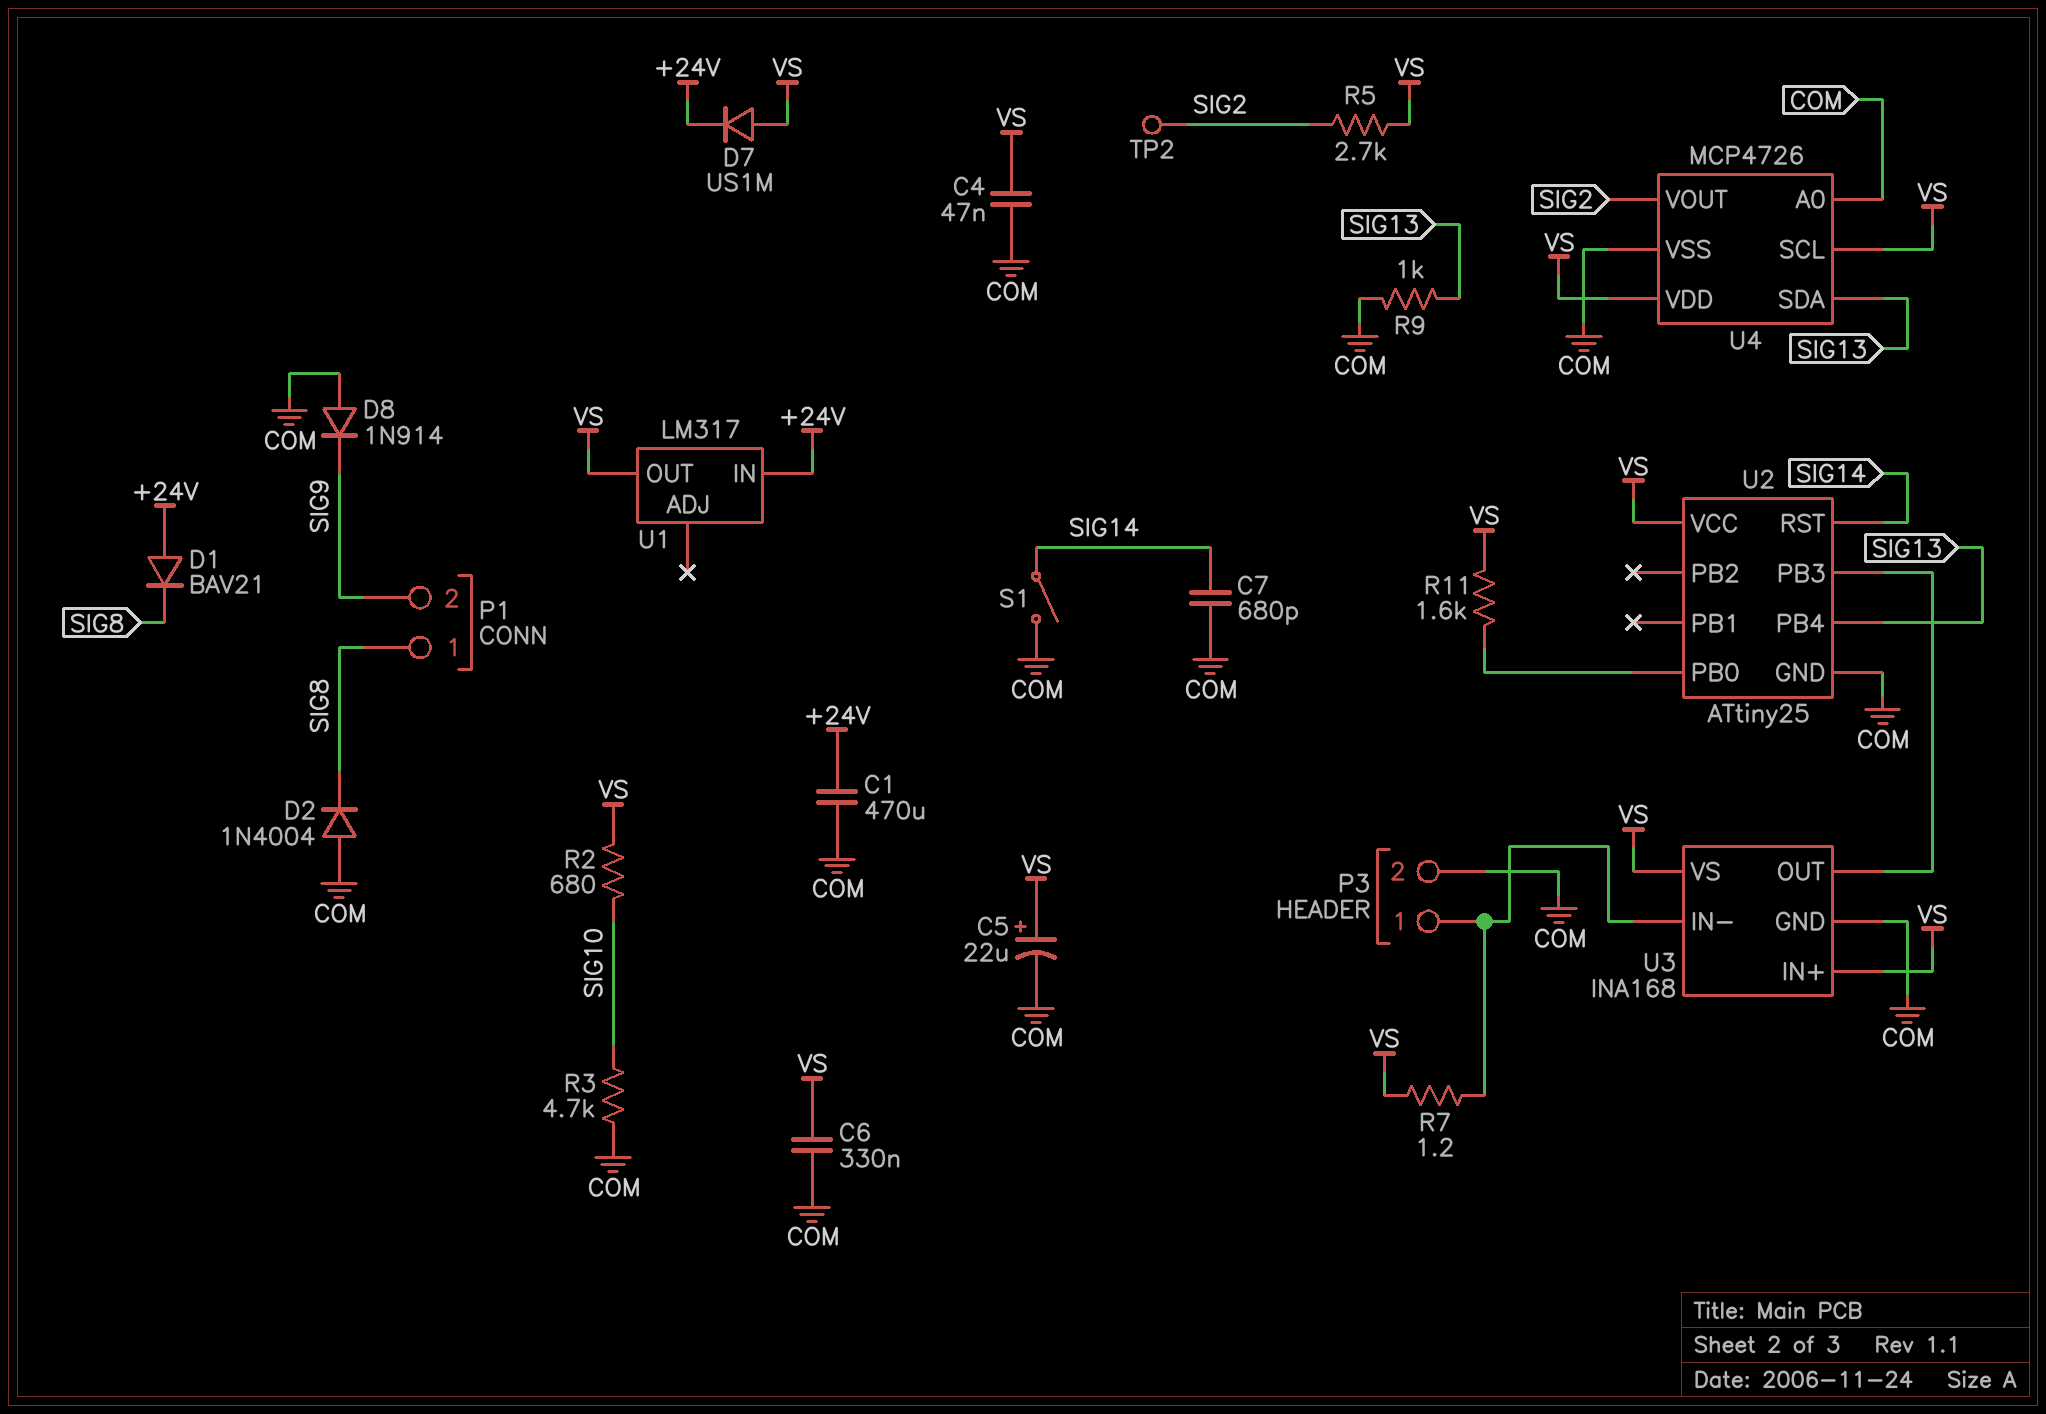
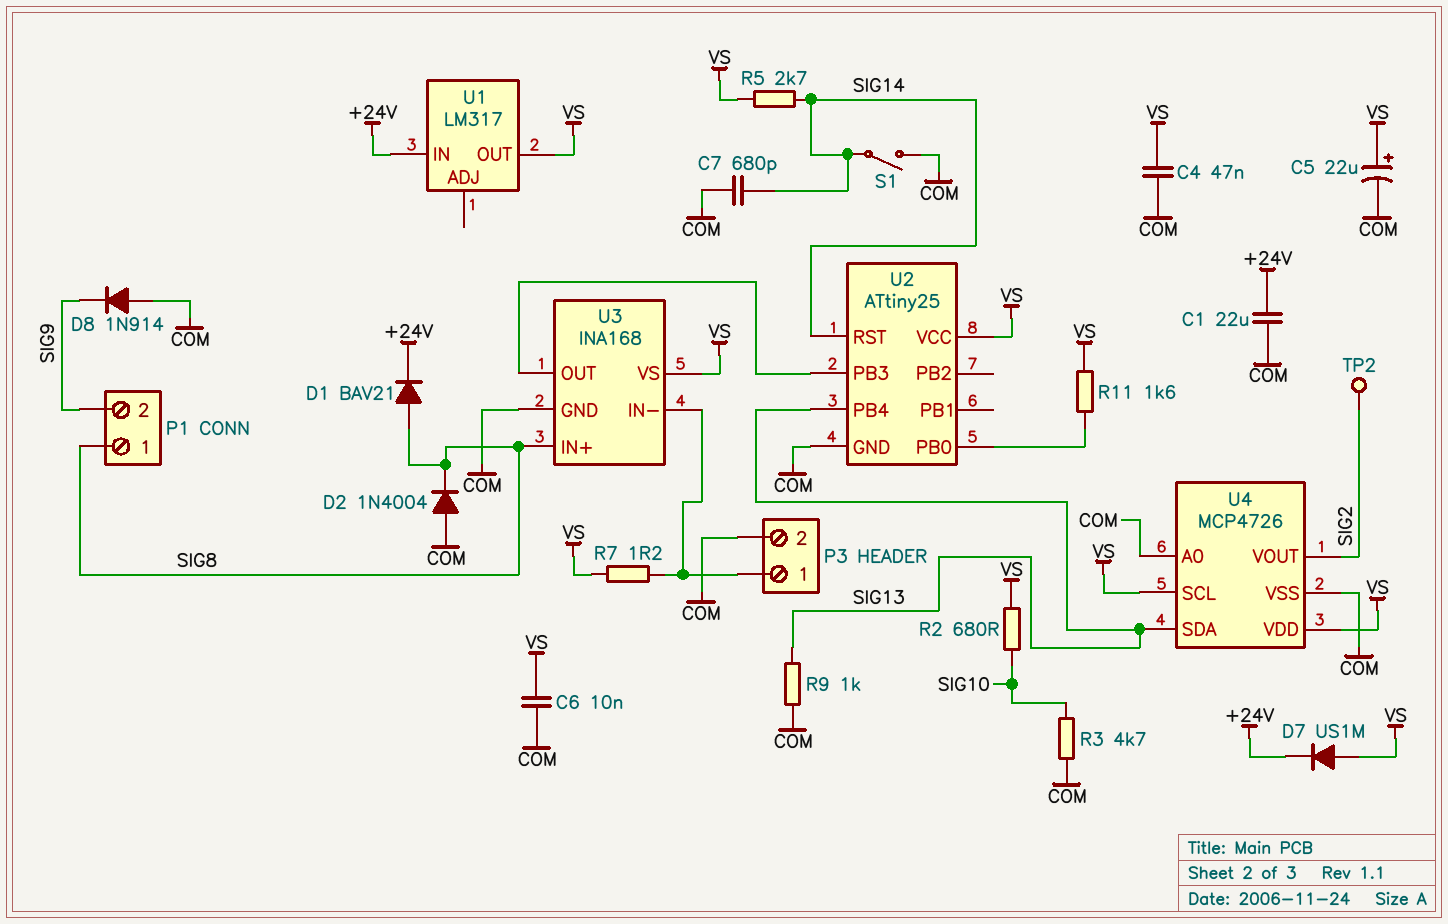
C1: 470uF (+24V, COM) -> 22uF (+24V, COM)
C6: 330nF (COM, VS) -> 10nF (COM, VS)
D1: diode BAV21 (A +24V, K SIG8) -> diode BAV21 (A SIG8, K +24V)
R5: 2.7k (SIG2, VS) -> 2.7k (SIG14, VS)
U3 pin IN+: VS -> SIG8

